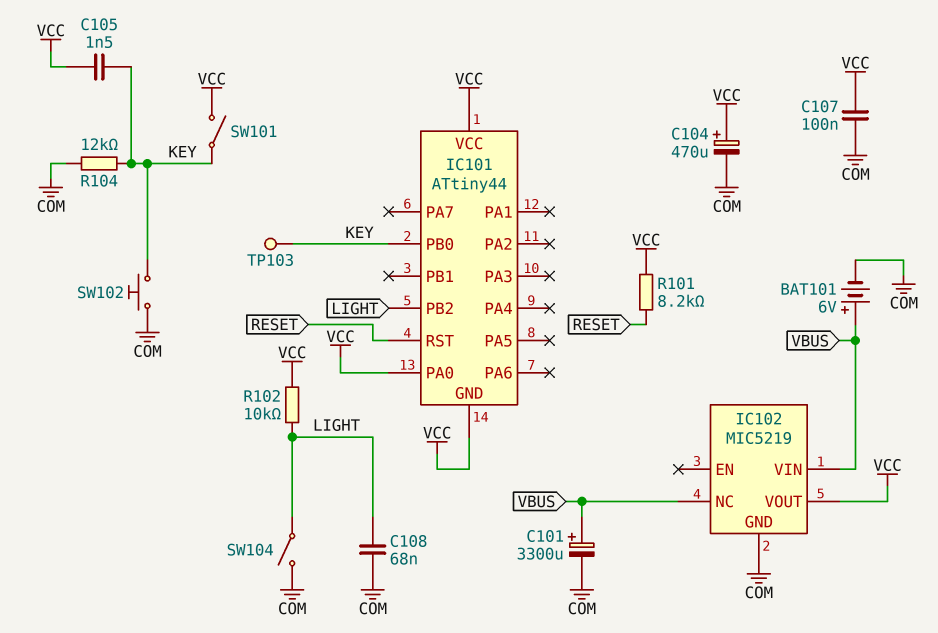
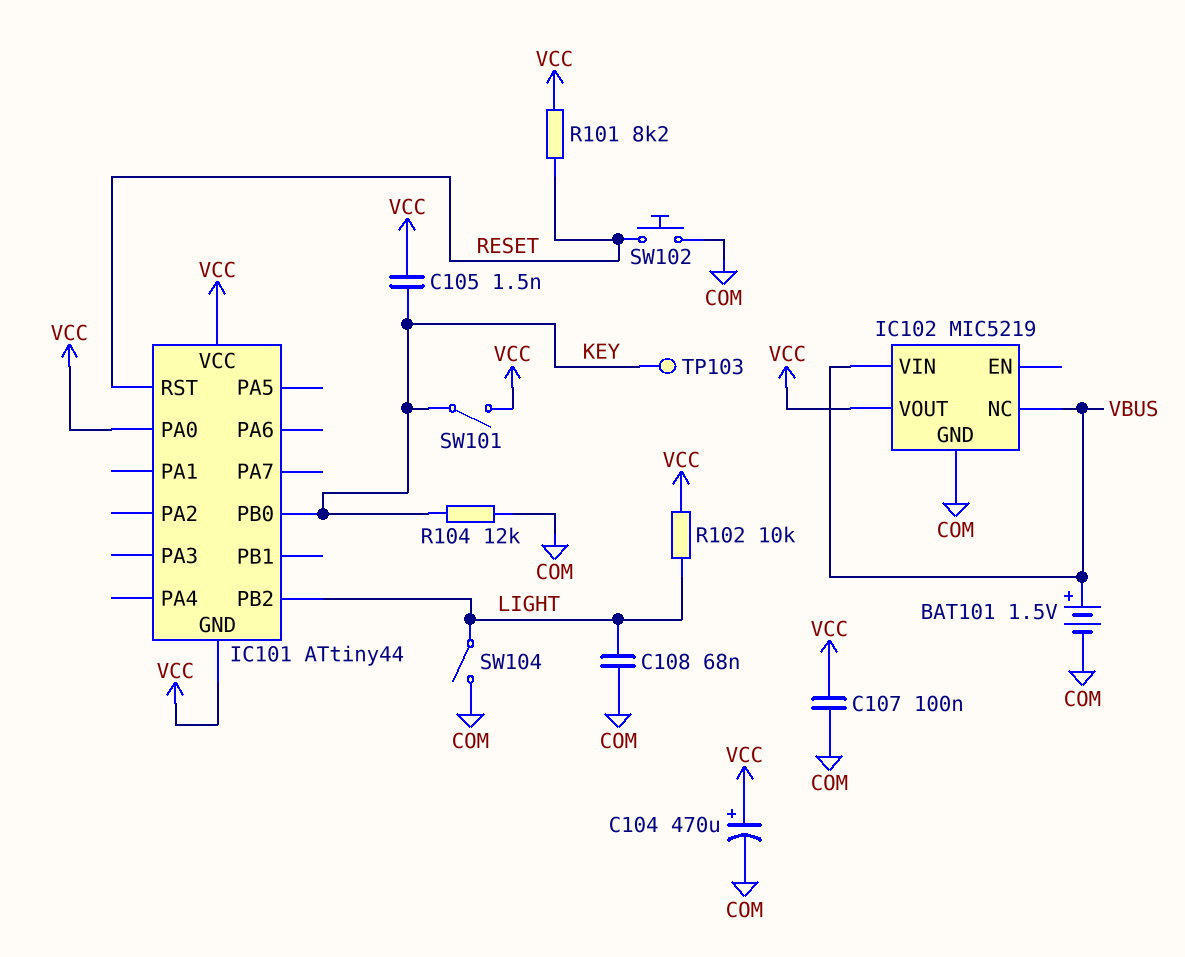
BAT101: 6V (plus VBUS, minus COM) -> 1.5V (plus VBUS, minus COM)
C101: 3300uF (plus VBUS, minus COM) -> none
SW102: button (COM, KEY) -> button (COM, RESET)

